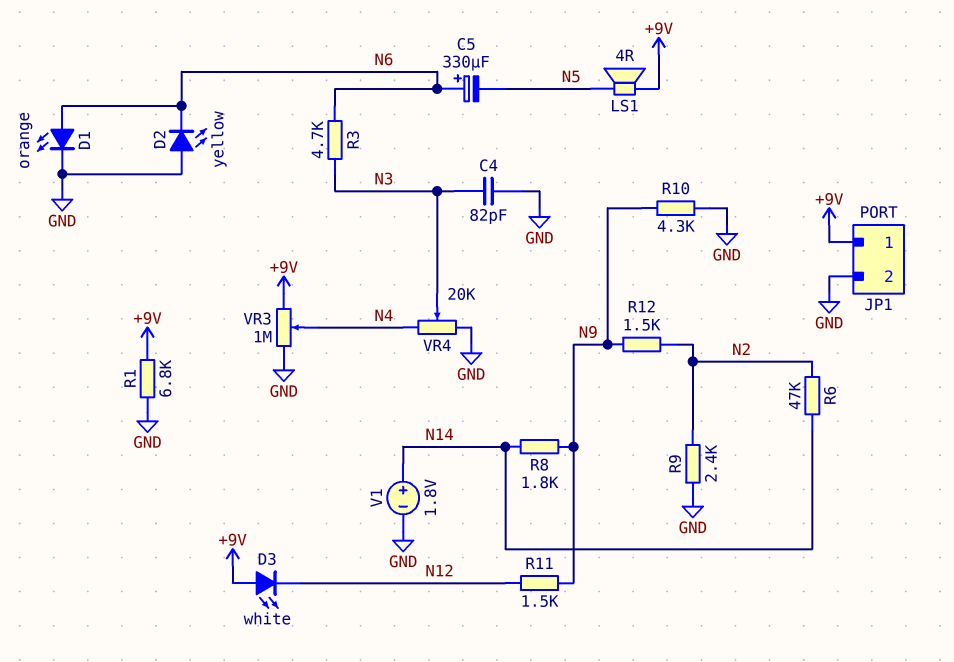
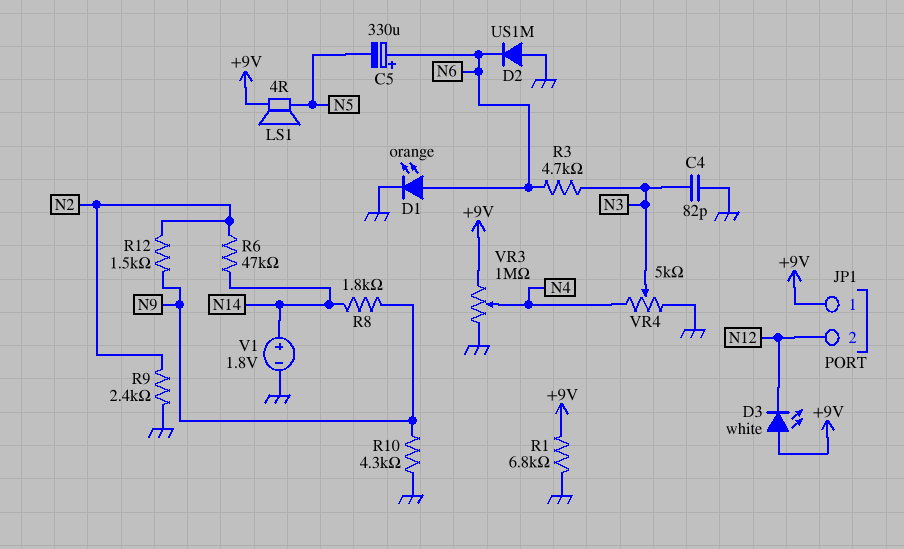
D2: LED yellow (A GND, K N6) -> diode US1M (A GND, K N6)
JP1 pin 2: GND -> N12
R11: 1.5k (N9, N12) -> none
VR4: 20k (GND, N4, wiper N3) -> 5k (GND, N4, wiper N3)

